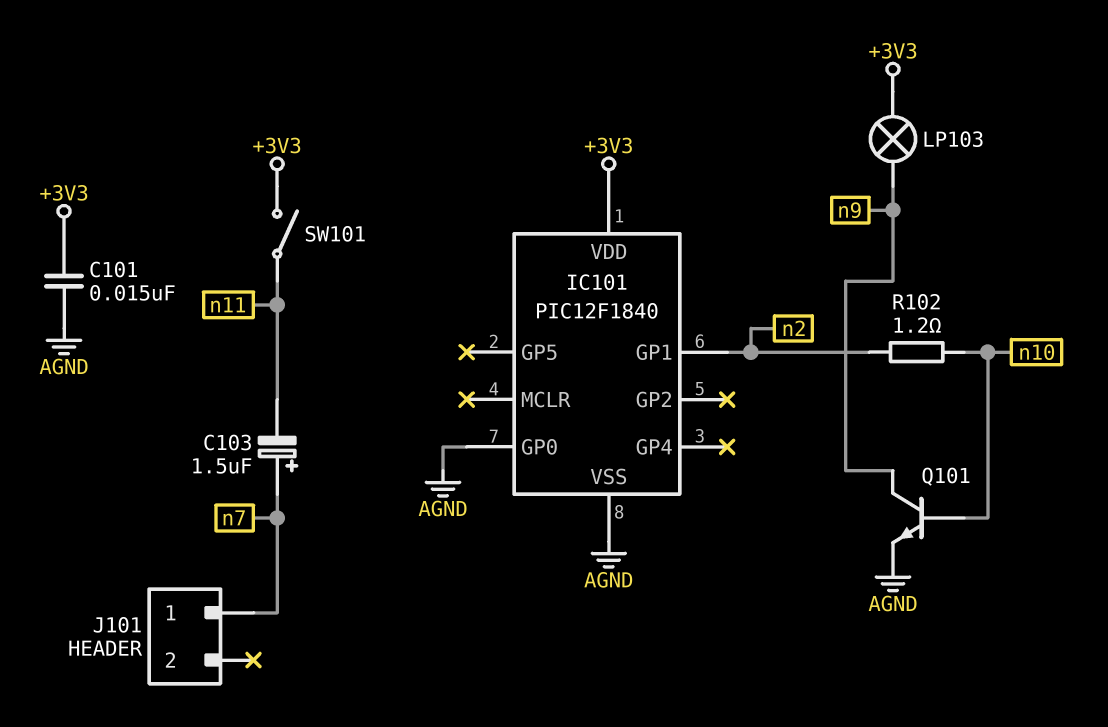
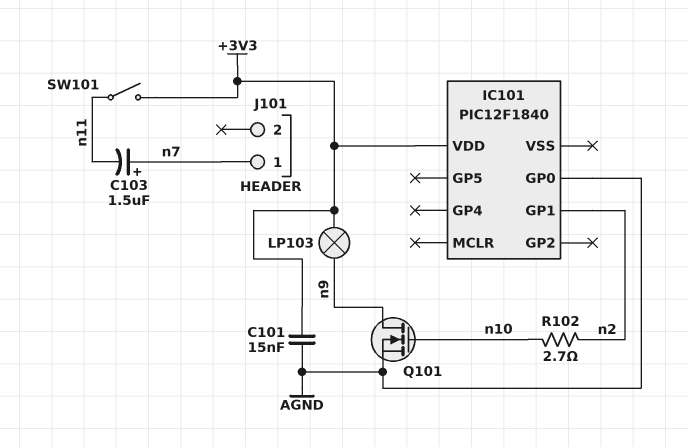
IC101 pin VSS: AGND -> none
Q101: NPN (B n10, C n9, E AGND) -> NMOS (G n10, D n9, S AGND)
R102: 1.2 (n2, n10) -> 2.7 (n2, n10)

